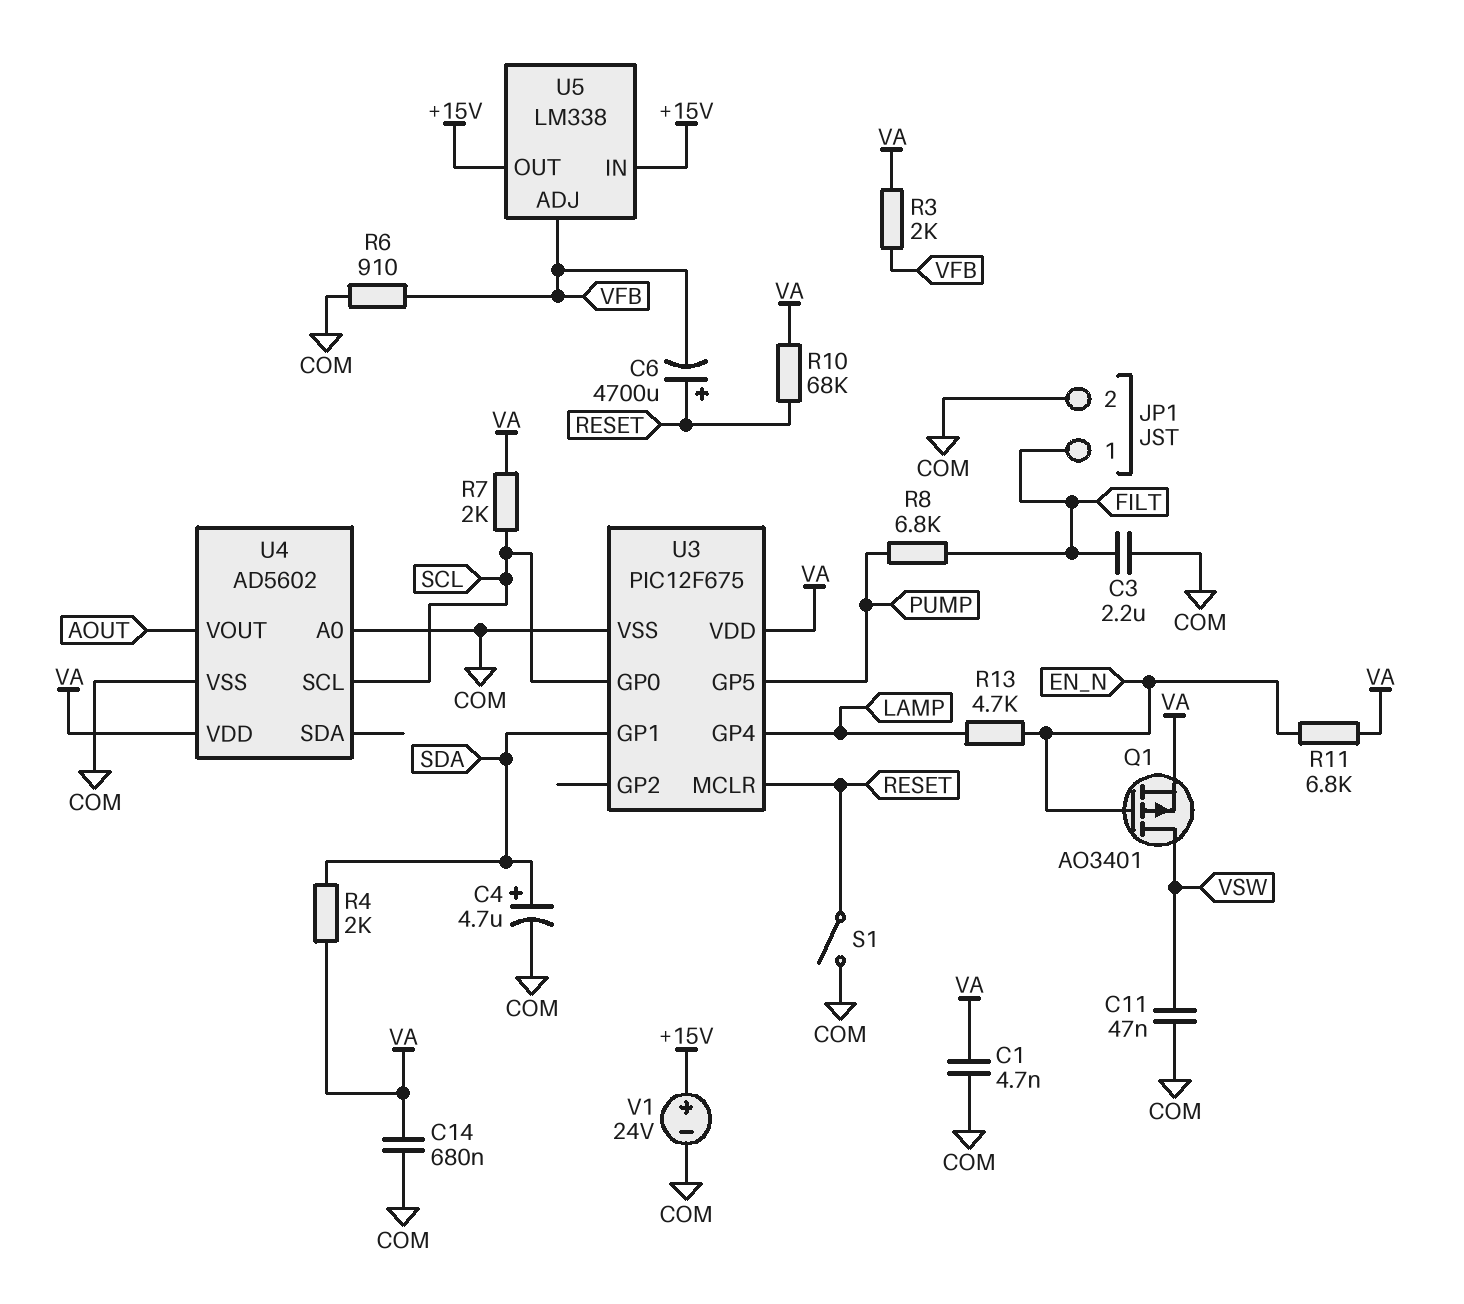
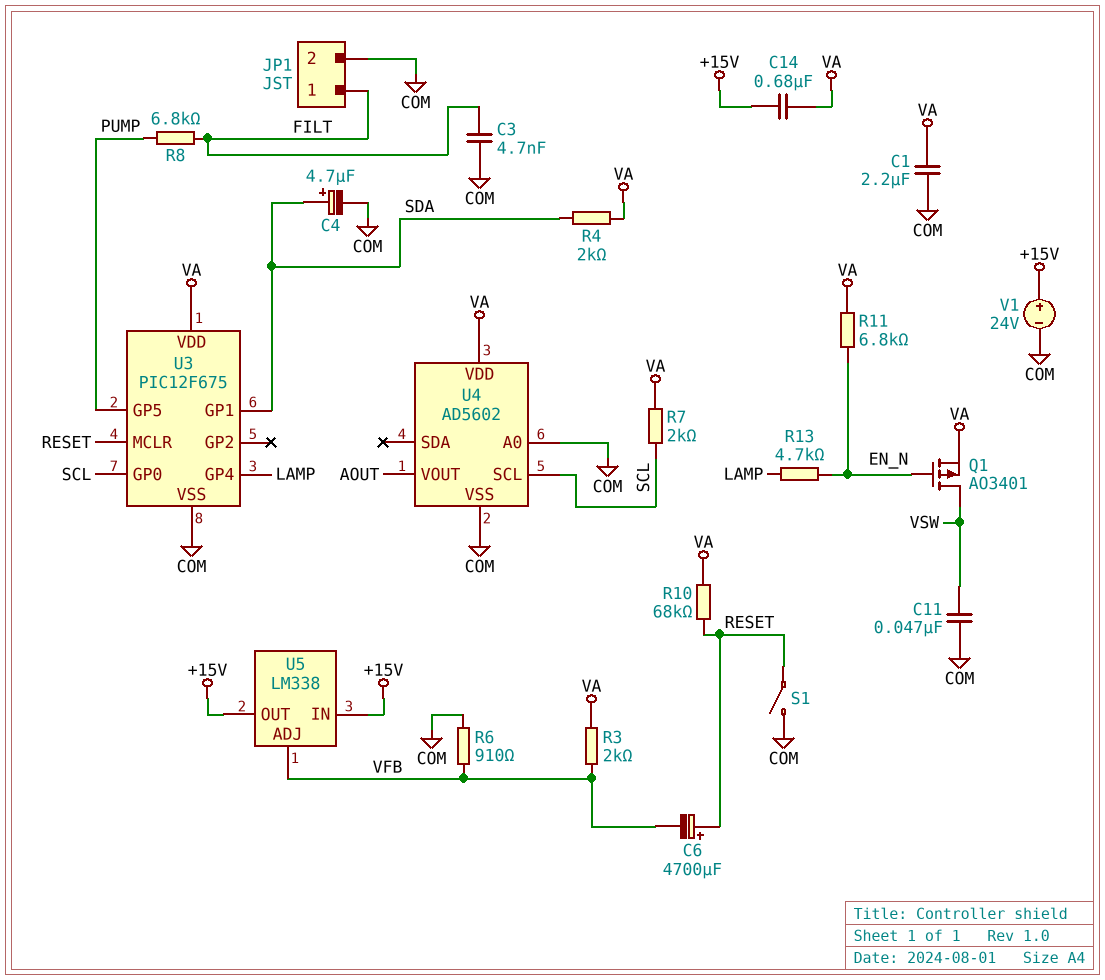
C1: 4.7nF (COM, VA) -> 2.2uF (COM, VA)
C3: 2.2uF (COM, FILT) -> 4.7nF (COM, FILT)
C14: 680nF (COM, VA) -> 680nF (+15V, VA)

